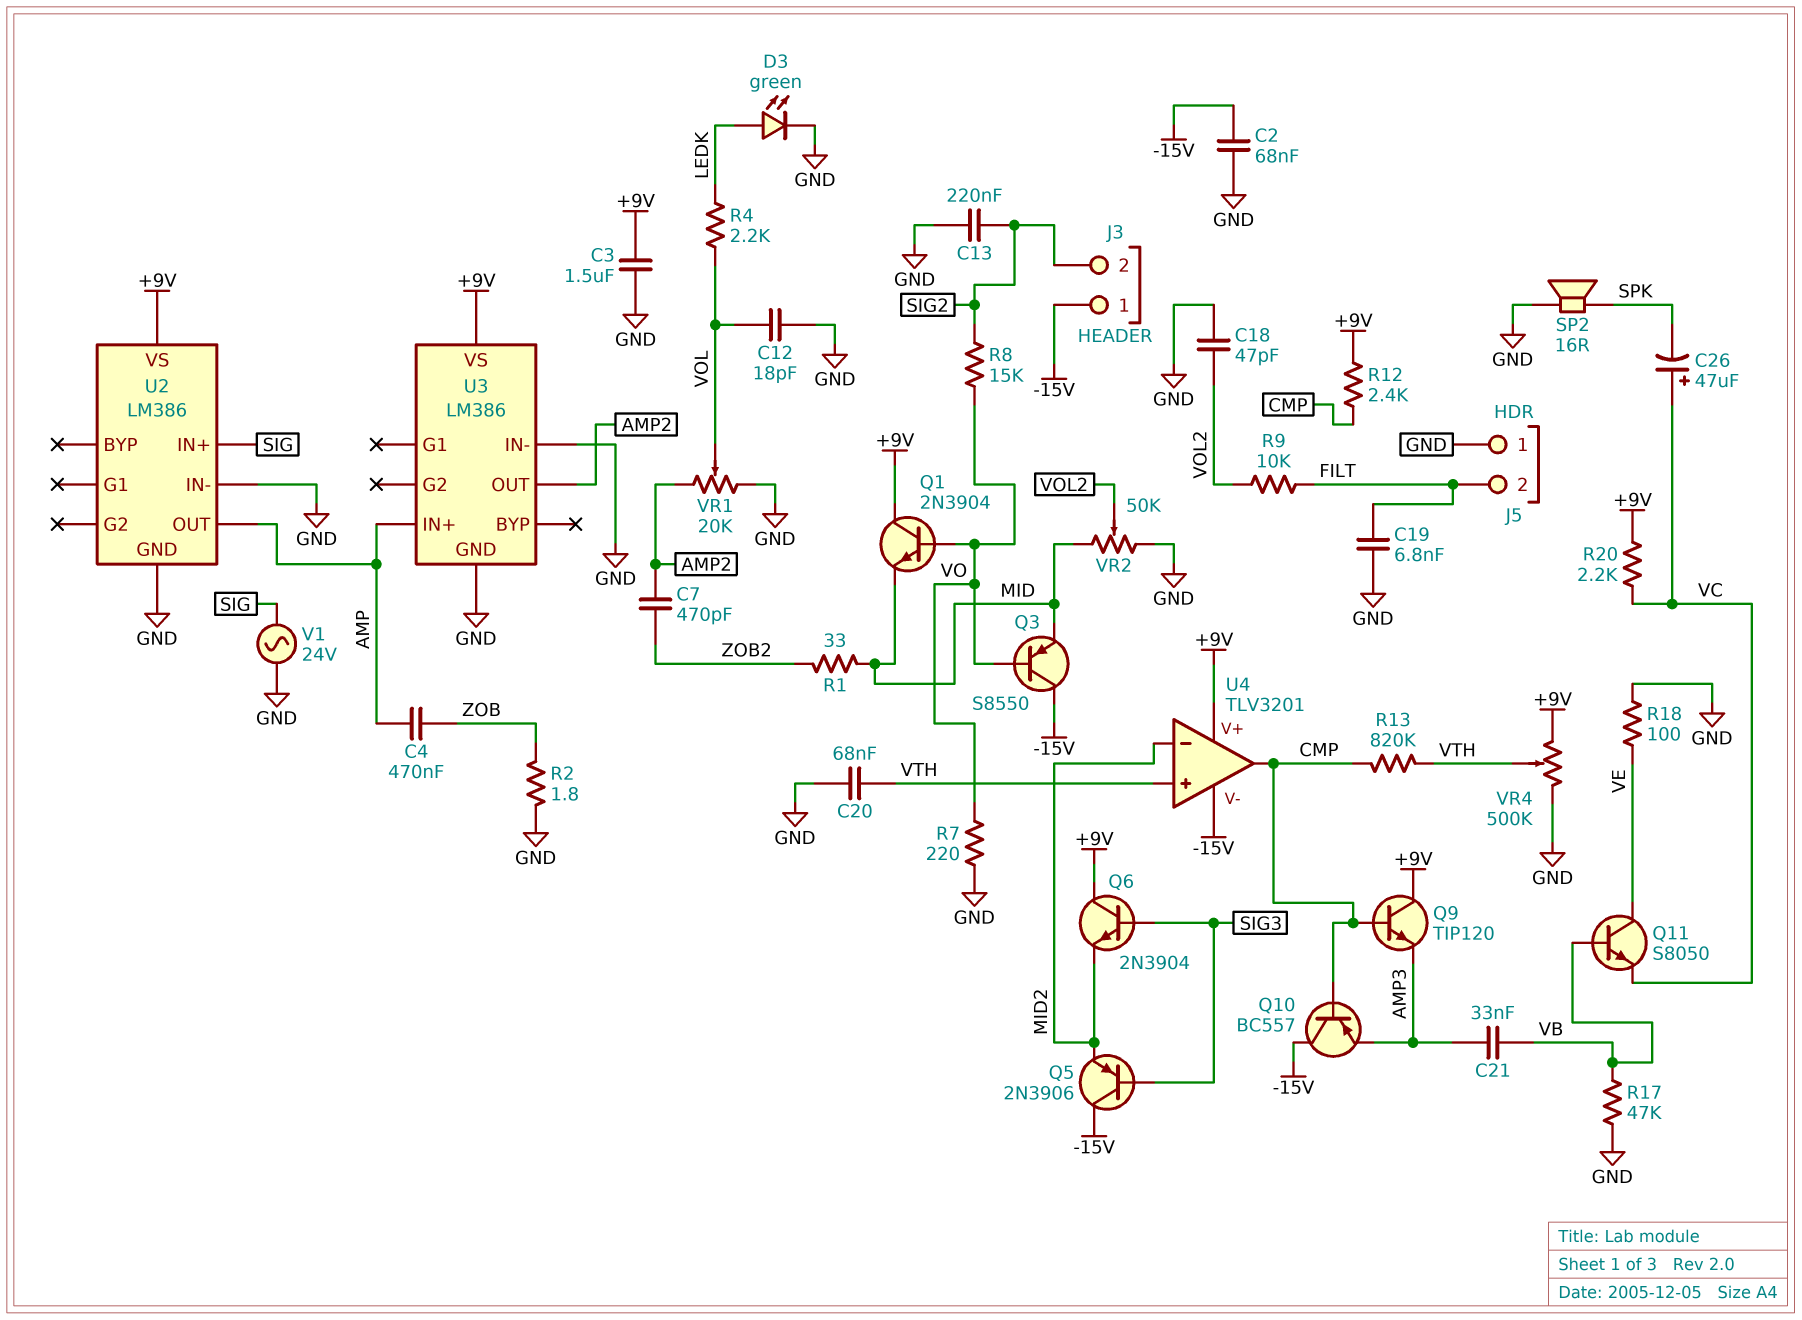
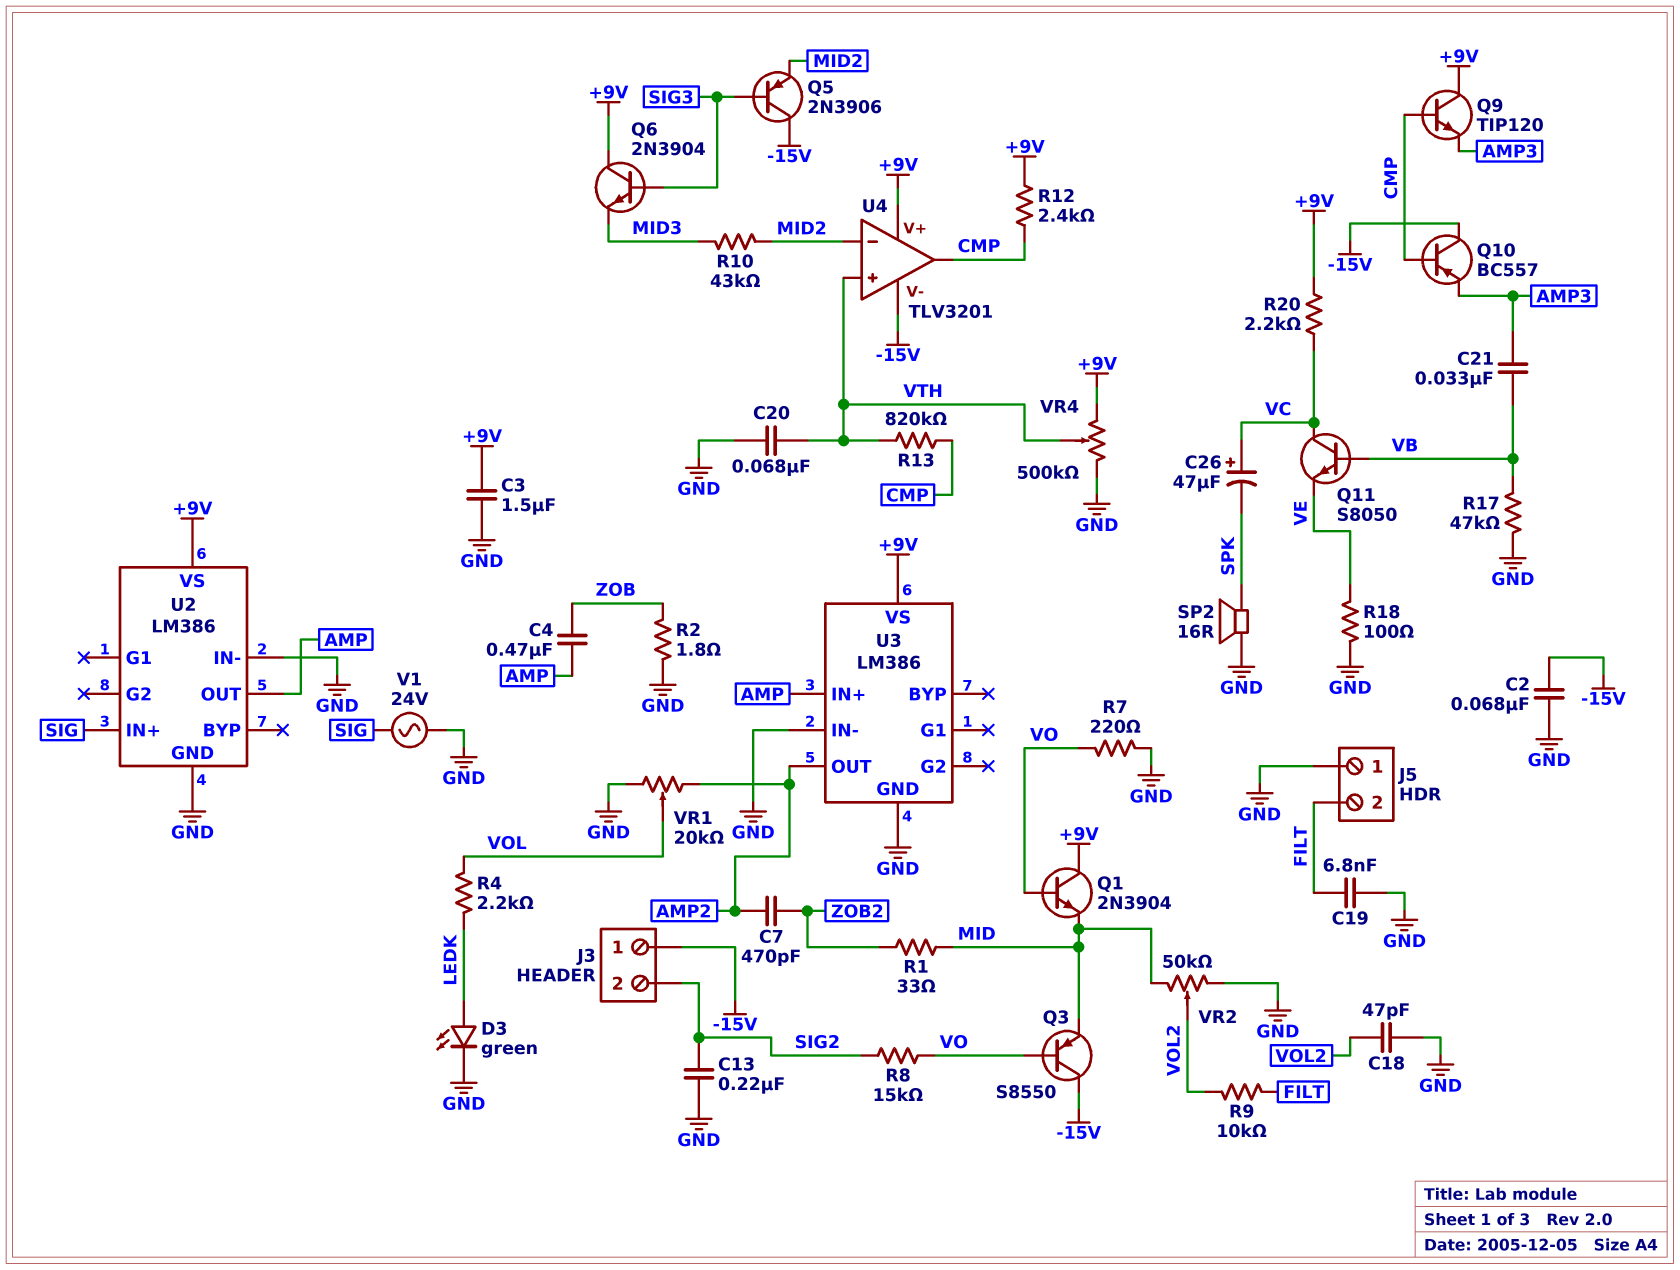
C12: 18pF (GND, VOL) -> none
Q6: NPN 2N3904 (B SIG3, C +9V, E MID2) -> NPN 2N3904 (B SIG3, C +9V, E MID3)
Q11: NPN S8050 (B VB, C VE, E VC) -> NPN S8050 (B VB, C VC, E VE)
R10: none -> 43k (MID2, MID3)

